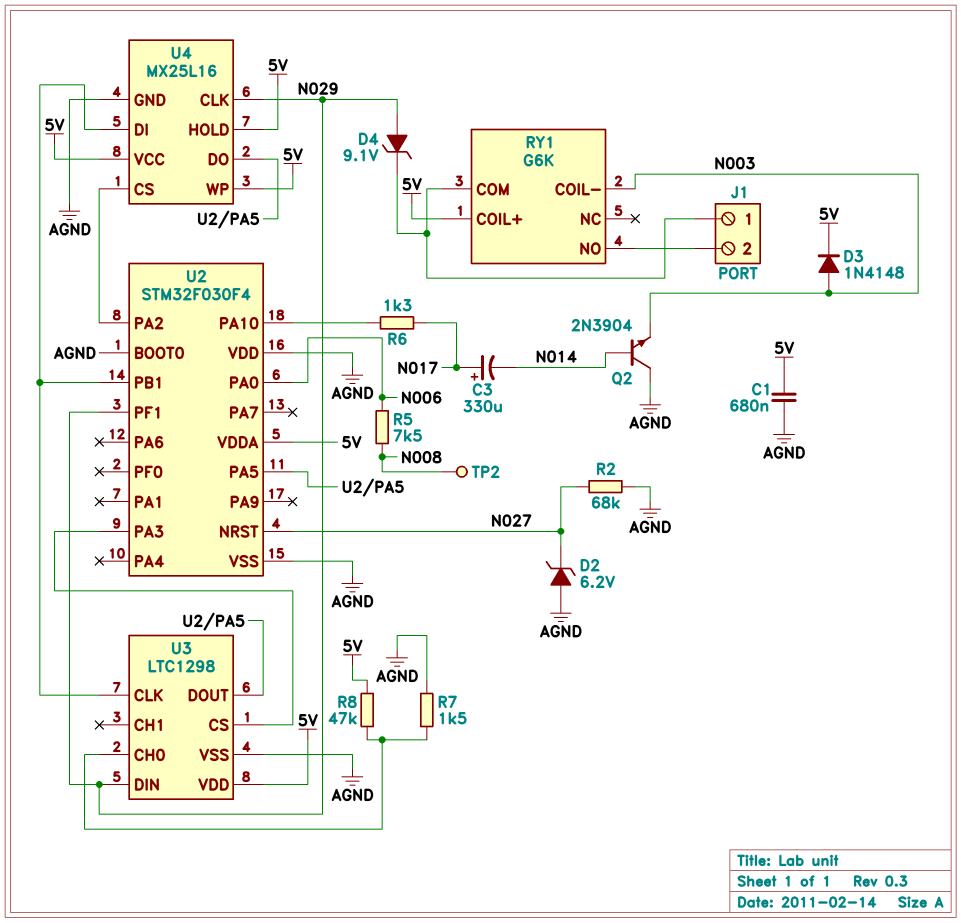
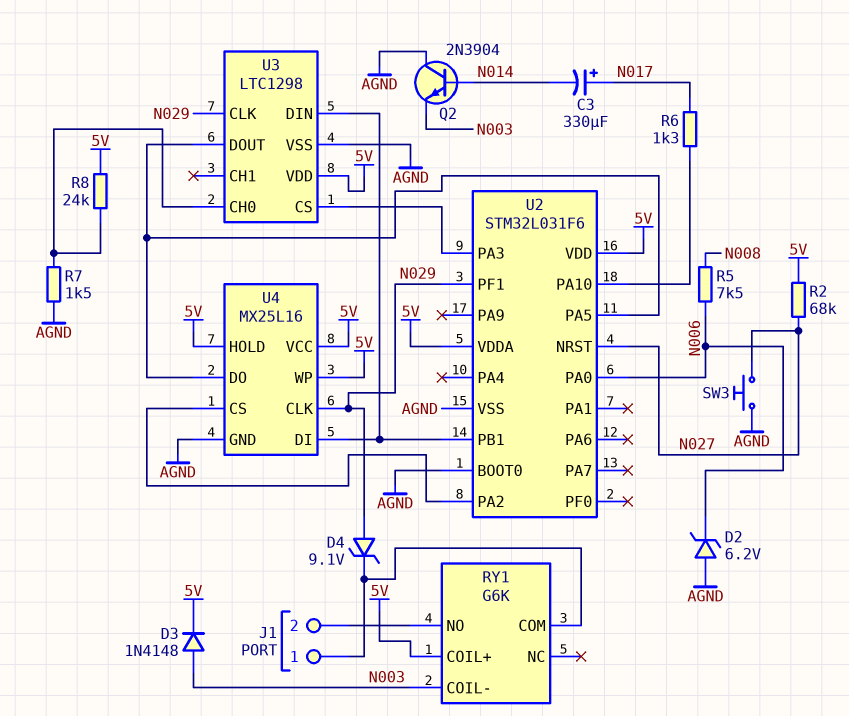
C1: 680nF (5V, AGND) -> none
D2: zener 6.2V (A AGND, K N027) -> zener 6.2V (A AGND, K N006)
R2: 68k (AGND, N027) -> 68k (5V, N027)
R8: 47k (5V, U3/CH0) -> 24k (5V, U3/CH0)
SW3: none -> button (AGND, N027)
TP2: test point (N008) -> none
U2: STM32F030F4 -> STM32L031F6
U2 pin VDD: AGND -> 5V
U3 pin CLK: U2/PB1 -> N029
U3 pin DIN: N029 -> U2/PB1

